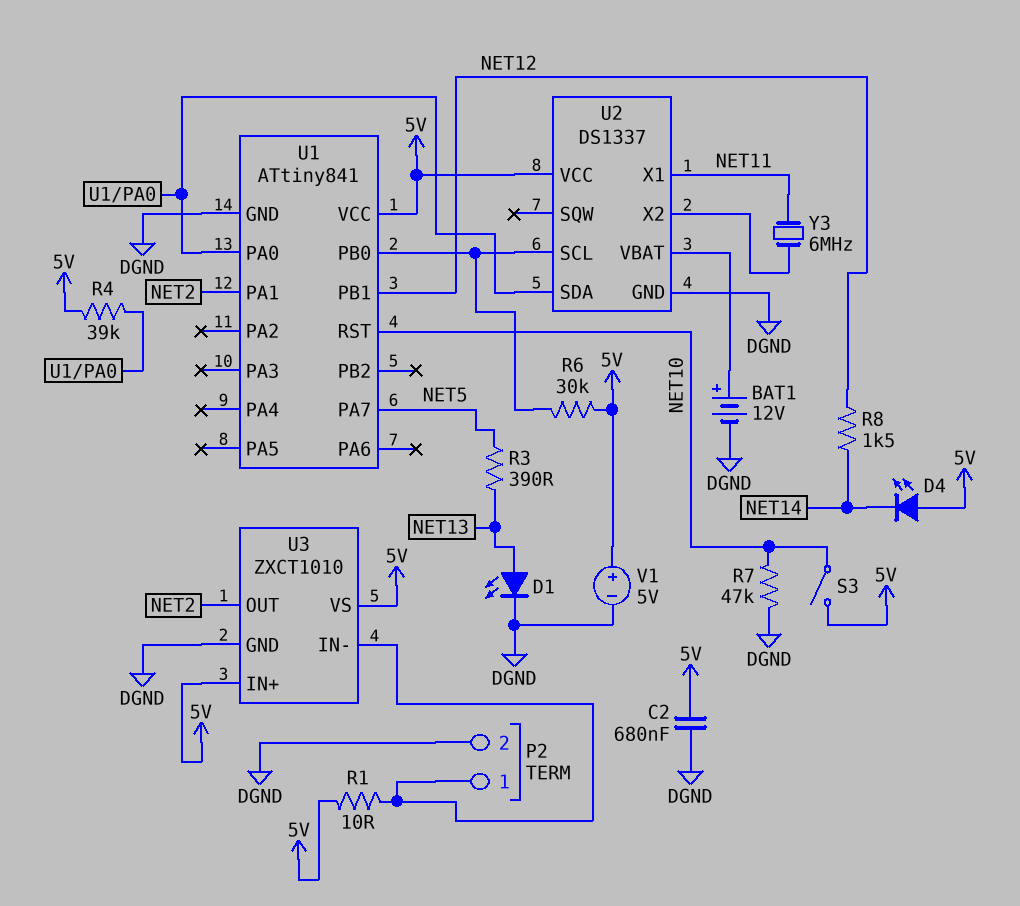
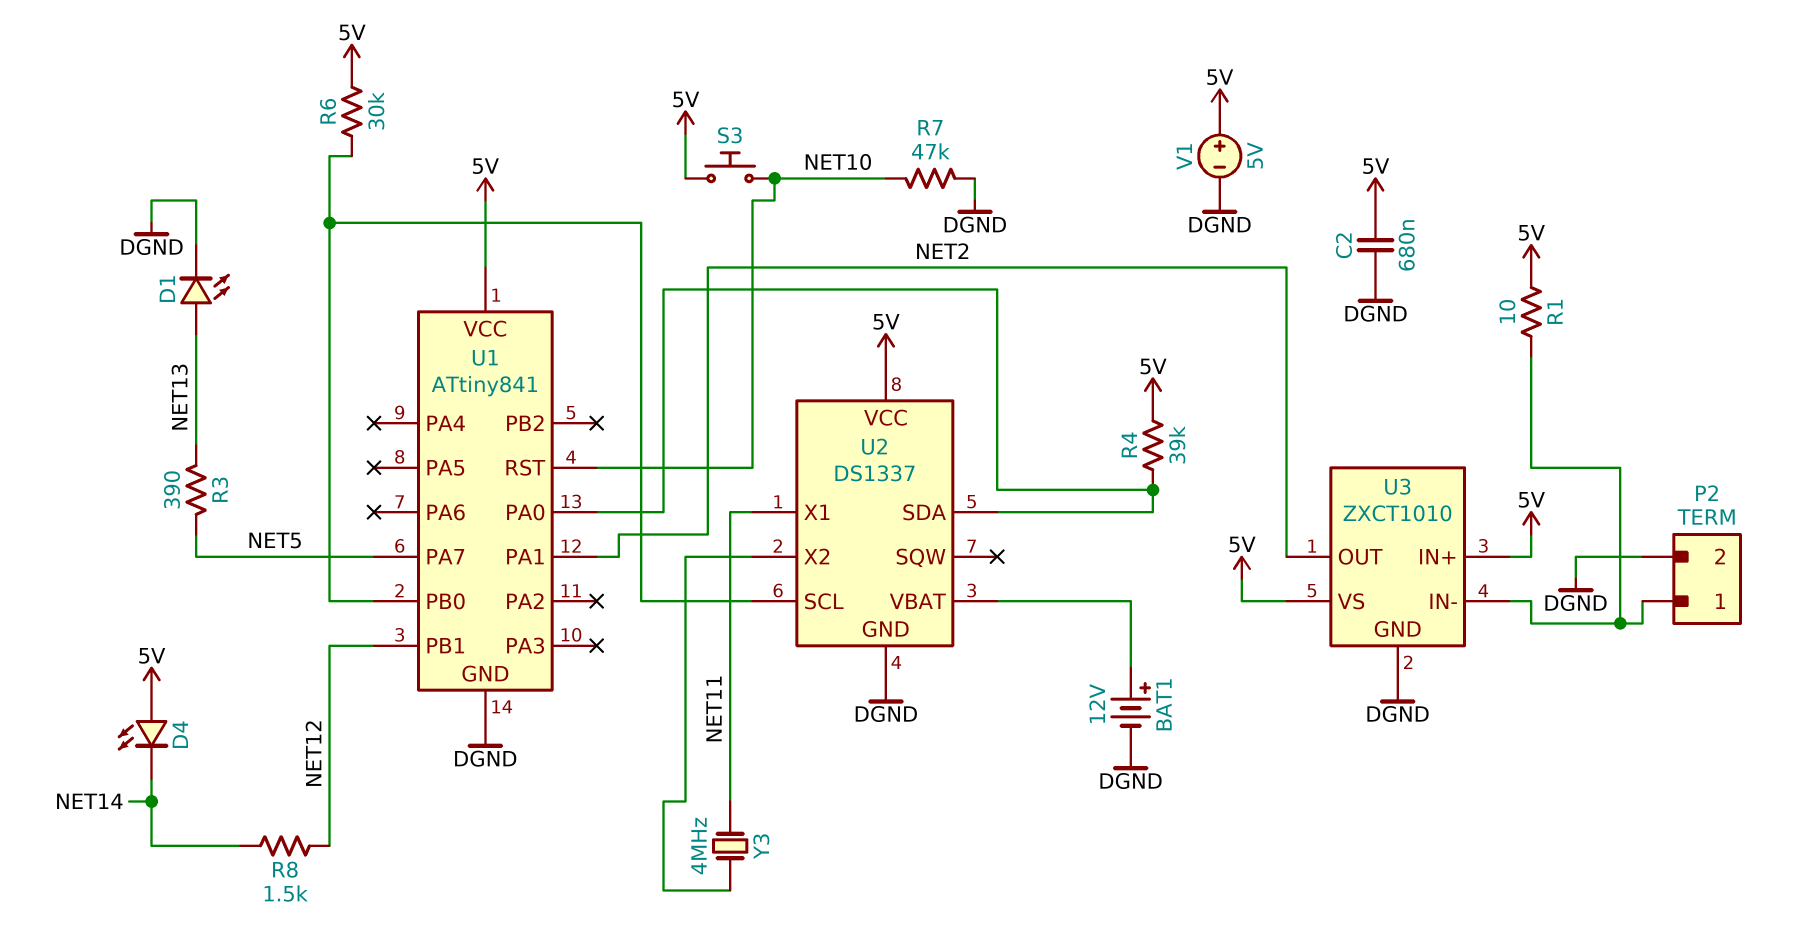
S3: switch (5V, NET10) -> button (5V, NET10)
Y3: 6MHz (NET11, U2/X2) -> 4MHz (NET11, U2/X2)

